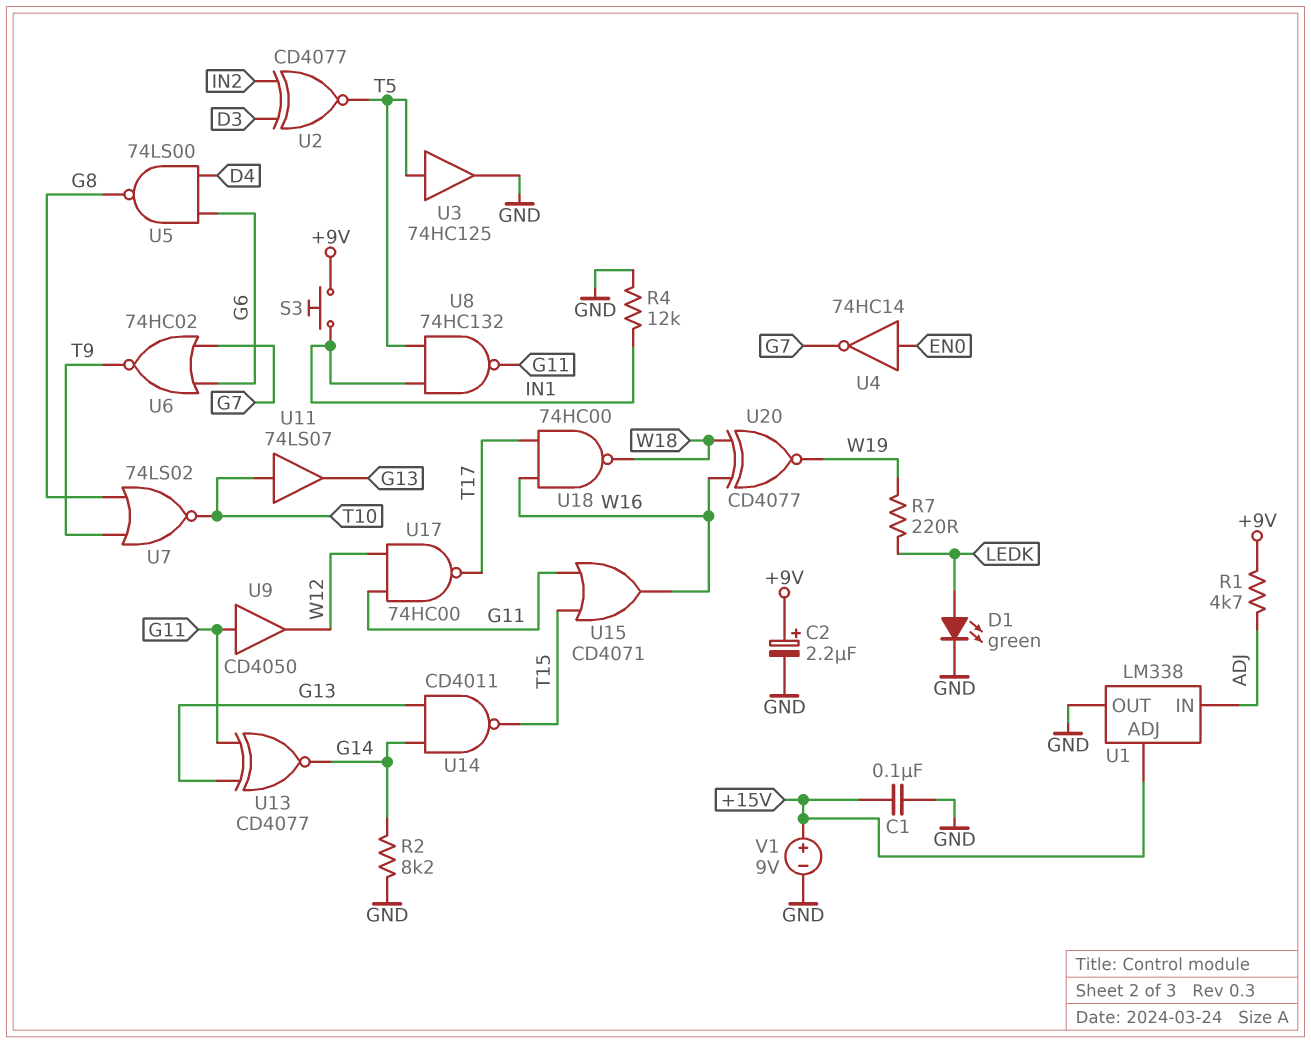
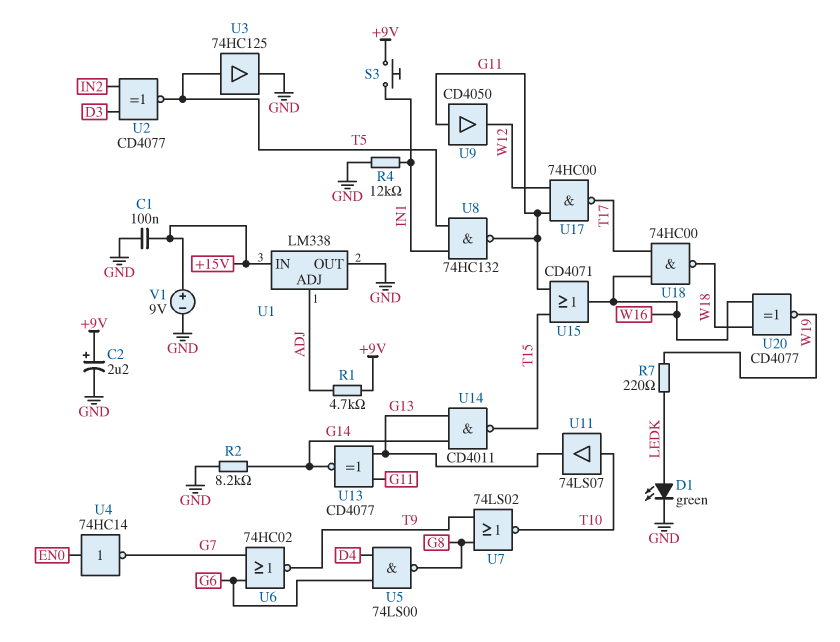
U1 pin ADJ: +15V -> ADJ
U1 pin IN: ADJ -> +15V

